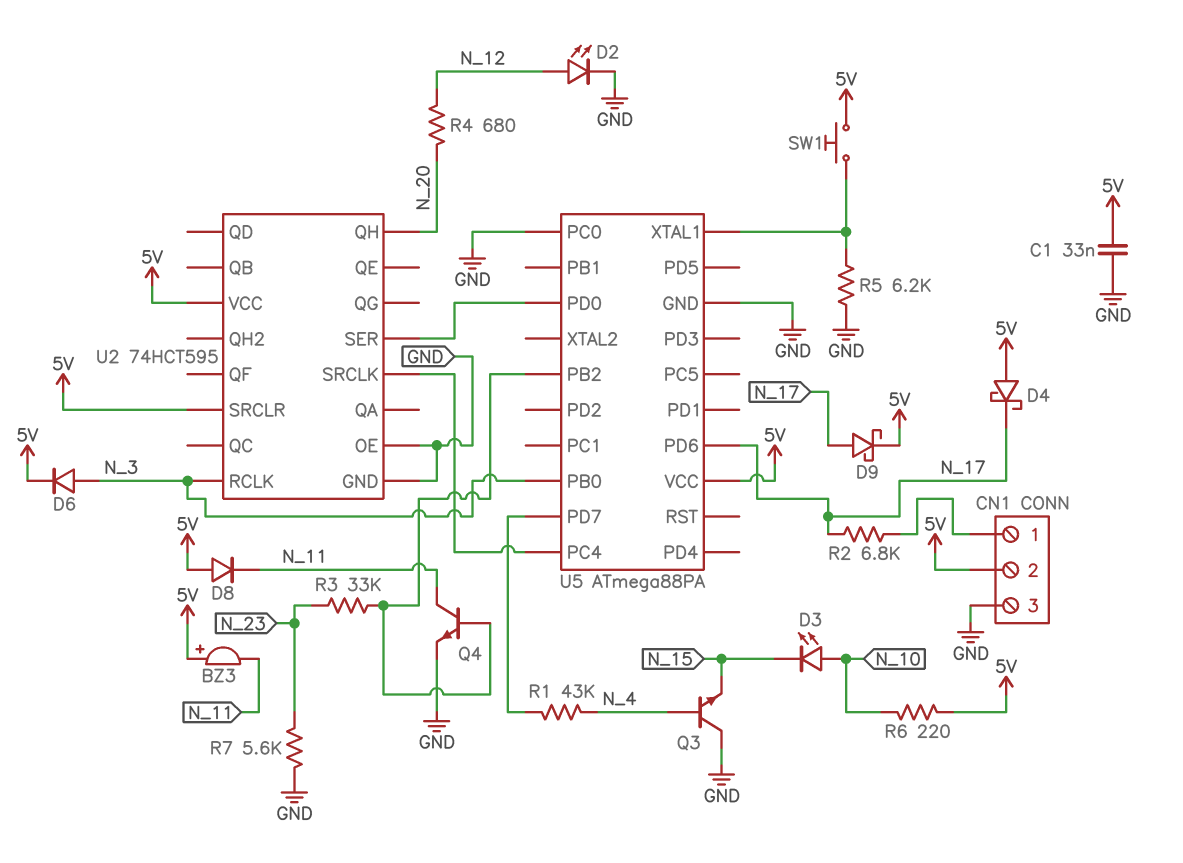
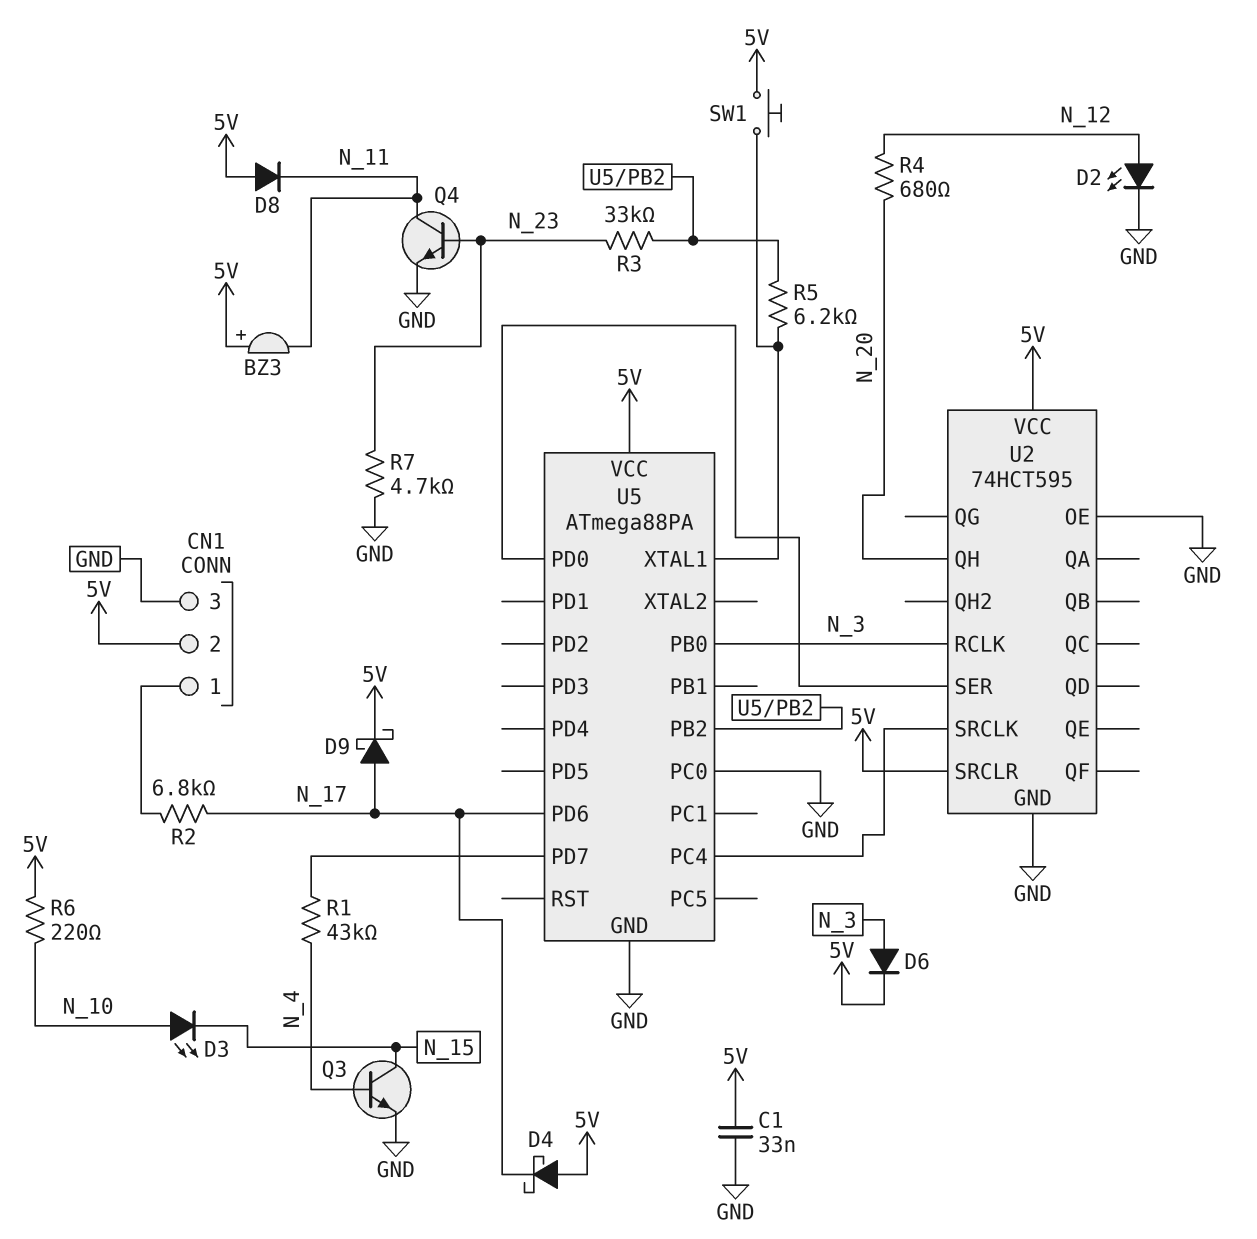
Q3: NPN (B N_4, C GND, E N_15) -> NPN (B N_4, C N_15, E GND)
Q4: NPN (B U5/PB2, C N_11, E GND) -> NPN (B N_23, C N_11, E GND)
R5: 6.2k (GND, U5/XTAL1) -> 6.2k (U5/PB2, U5/XTAL1)
R7: 5.6k (GND, N_23) -> 4.7k (GND, N_23)

